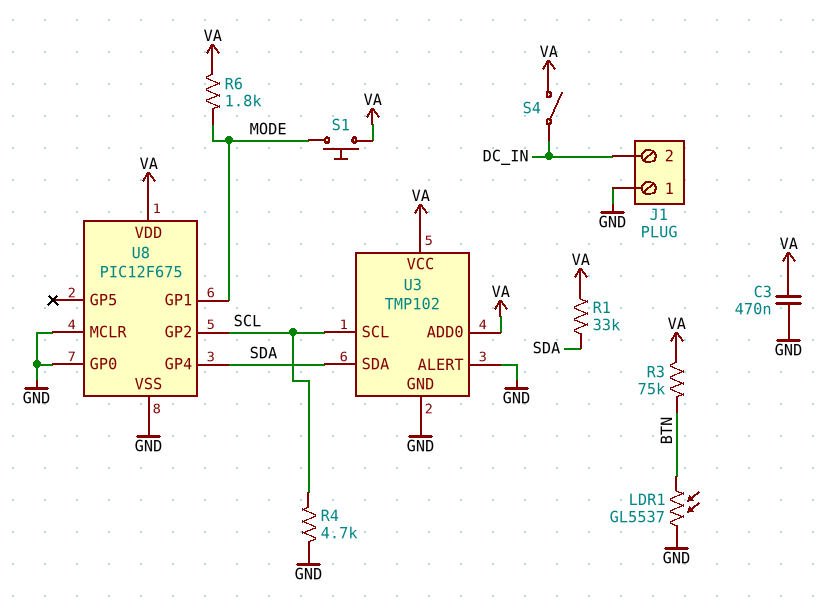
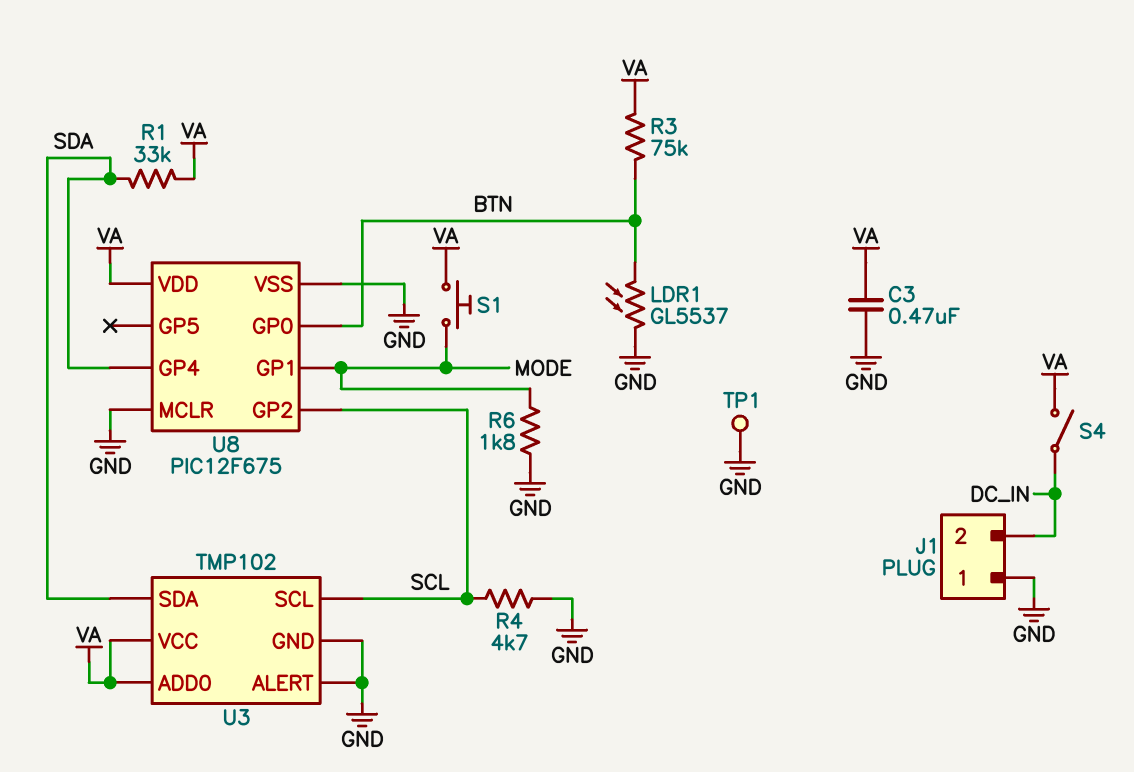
R6: 1.8k (MODE, VA) -> 1.8k (GND, MODE)
TP1: none -> test point (GND)
U8 pin GP0: GND -> BTN

